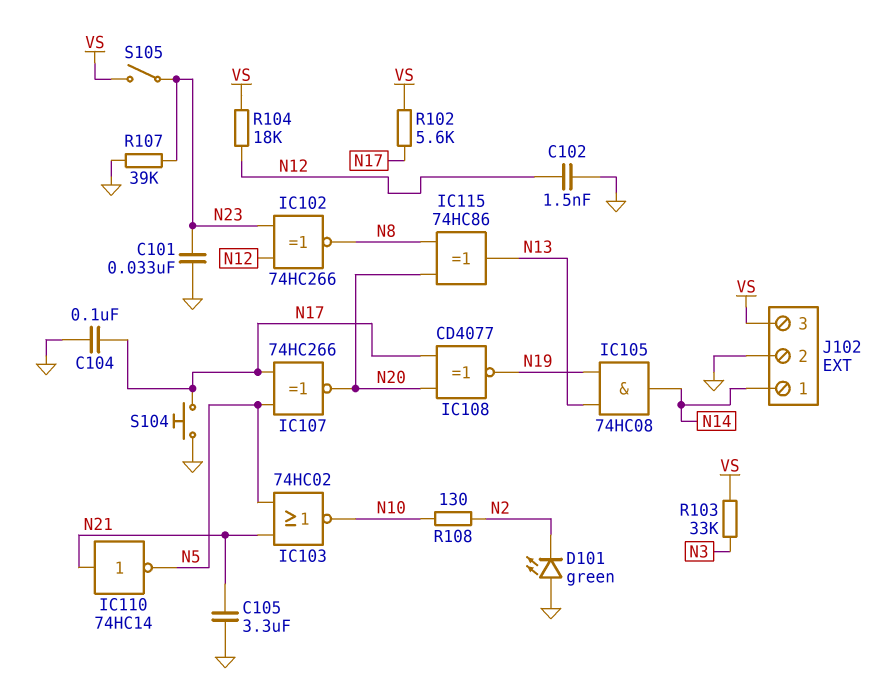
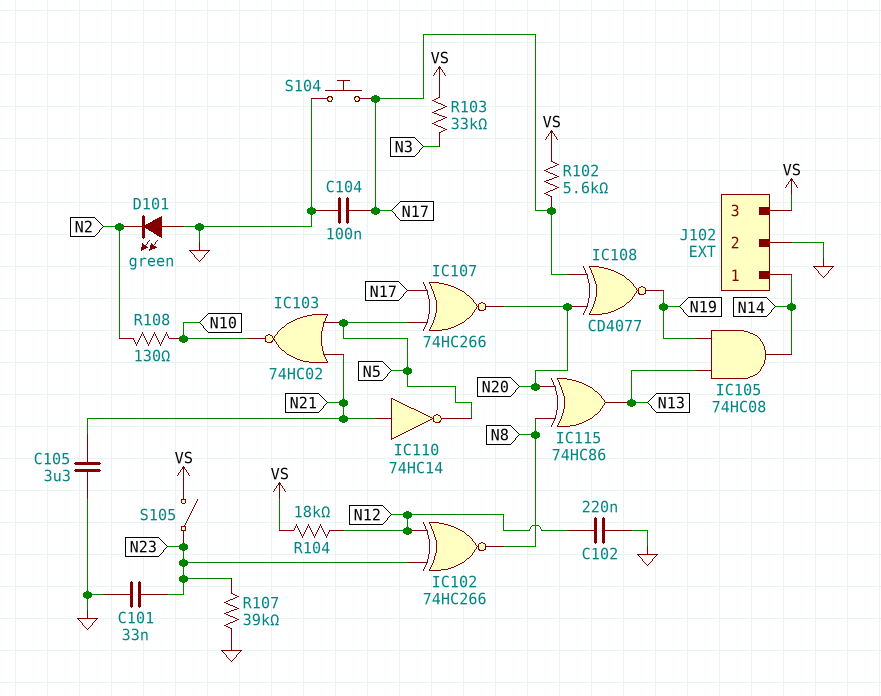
C102: 1.5nF (GND, N12) -> 220nF (GND, N12)

